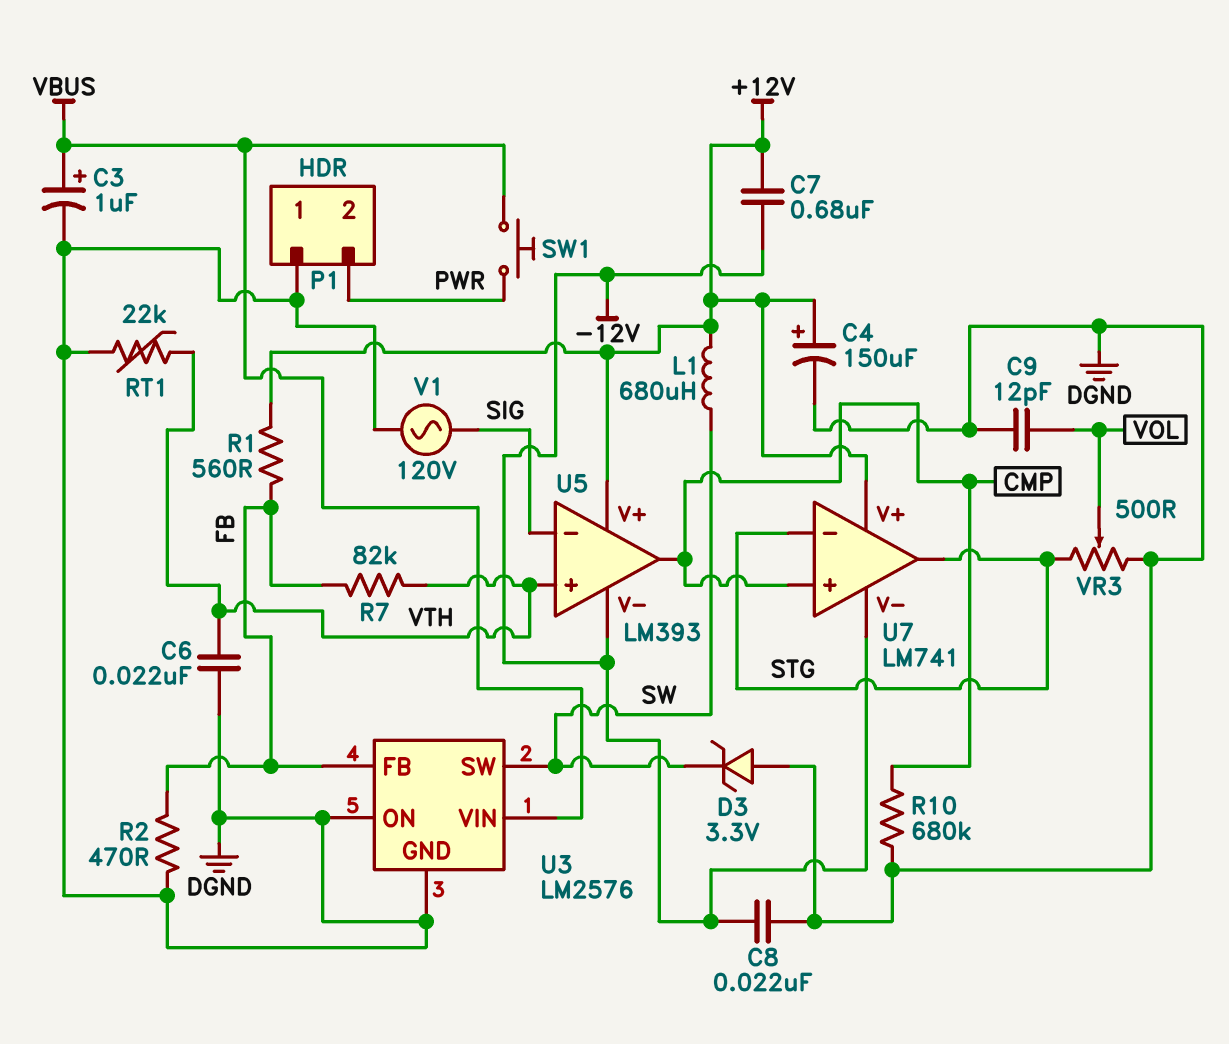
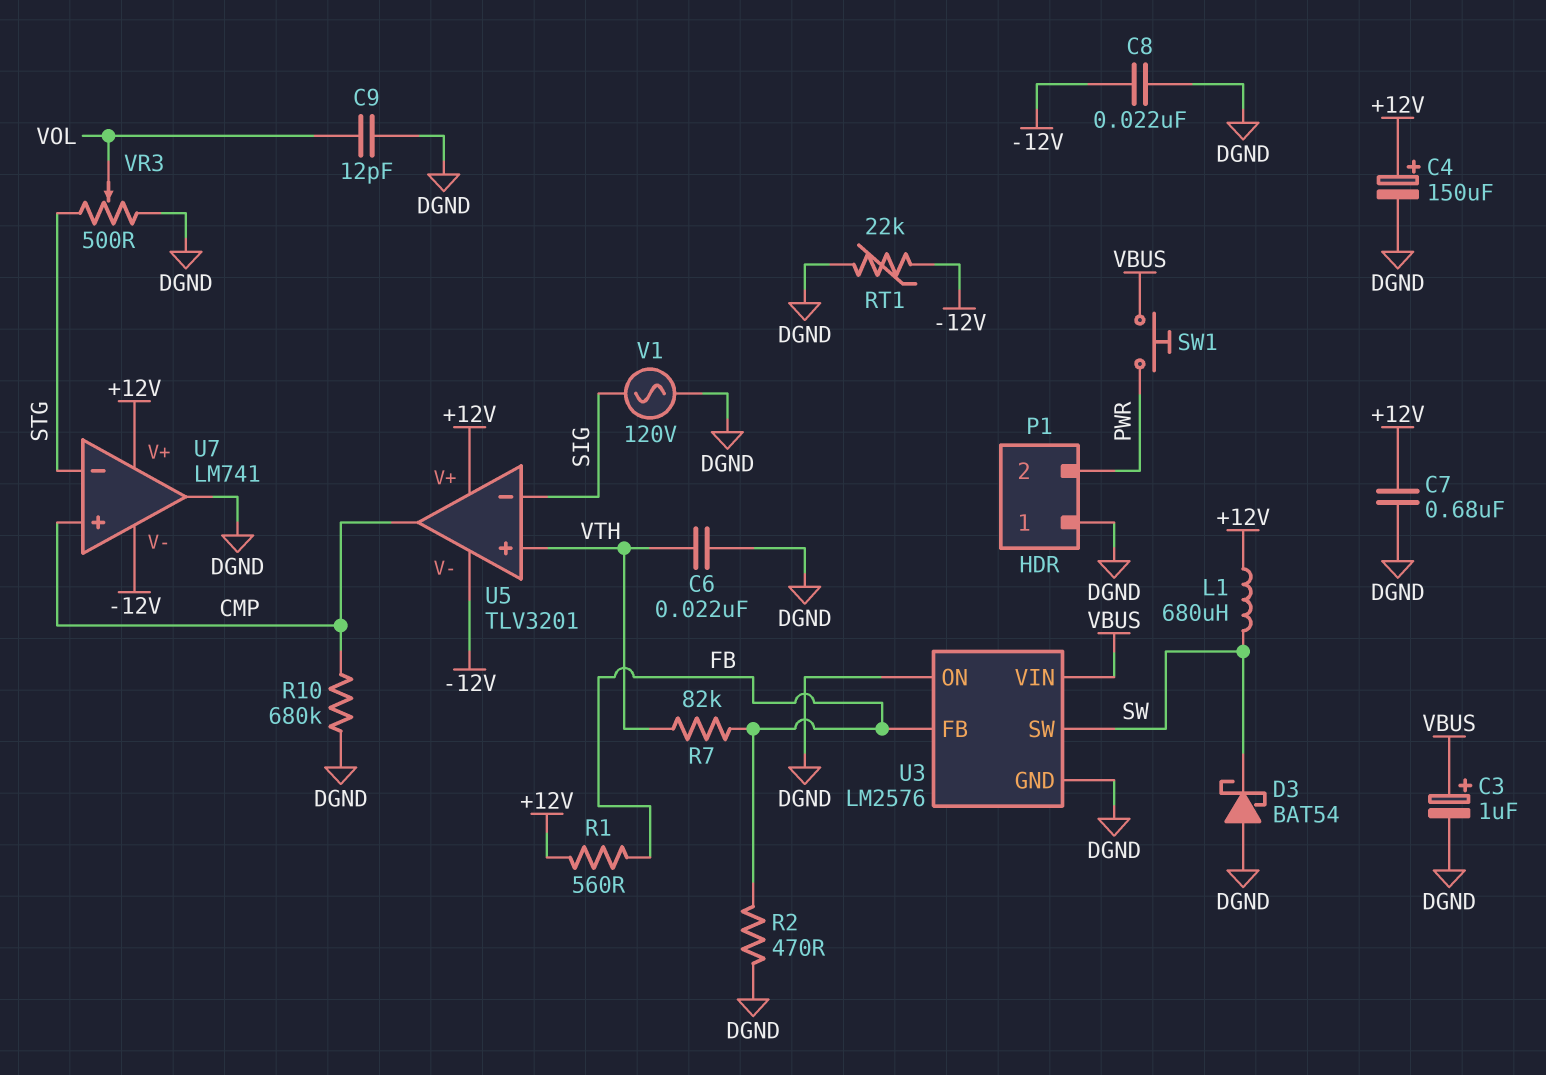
C7: 680nF (+12V, -12V) -> 680nF (+12V, DGND)
D3: zener 3.3V (A DGND, K SW) -> schottky BAT54 (A DGND, K SW)
RT1: 22k (DGND, VTH) -> 22k (-12V, DGND)
U5: LM393 -> TLV3201
U7 pin out: STG -> DGND

